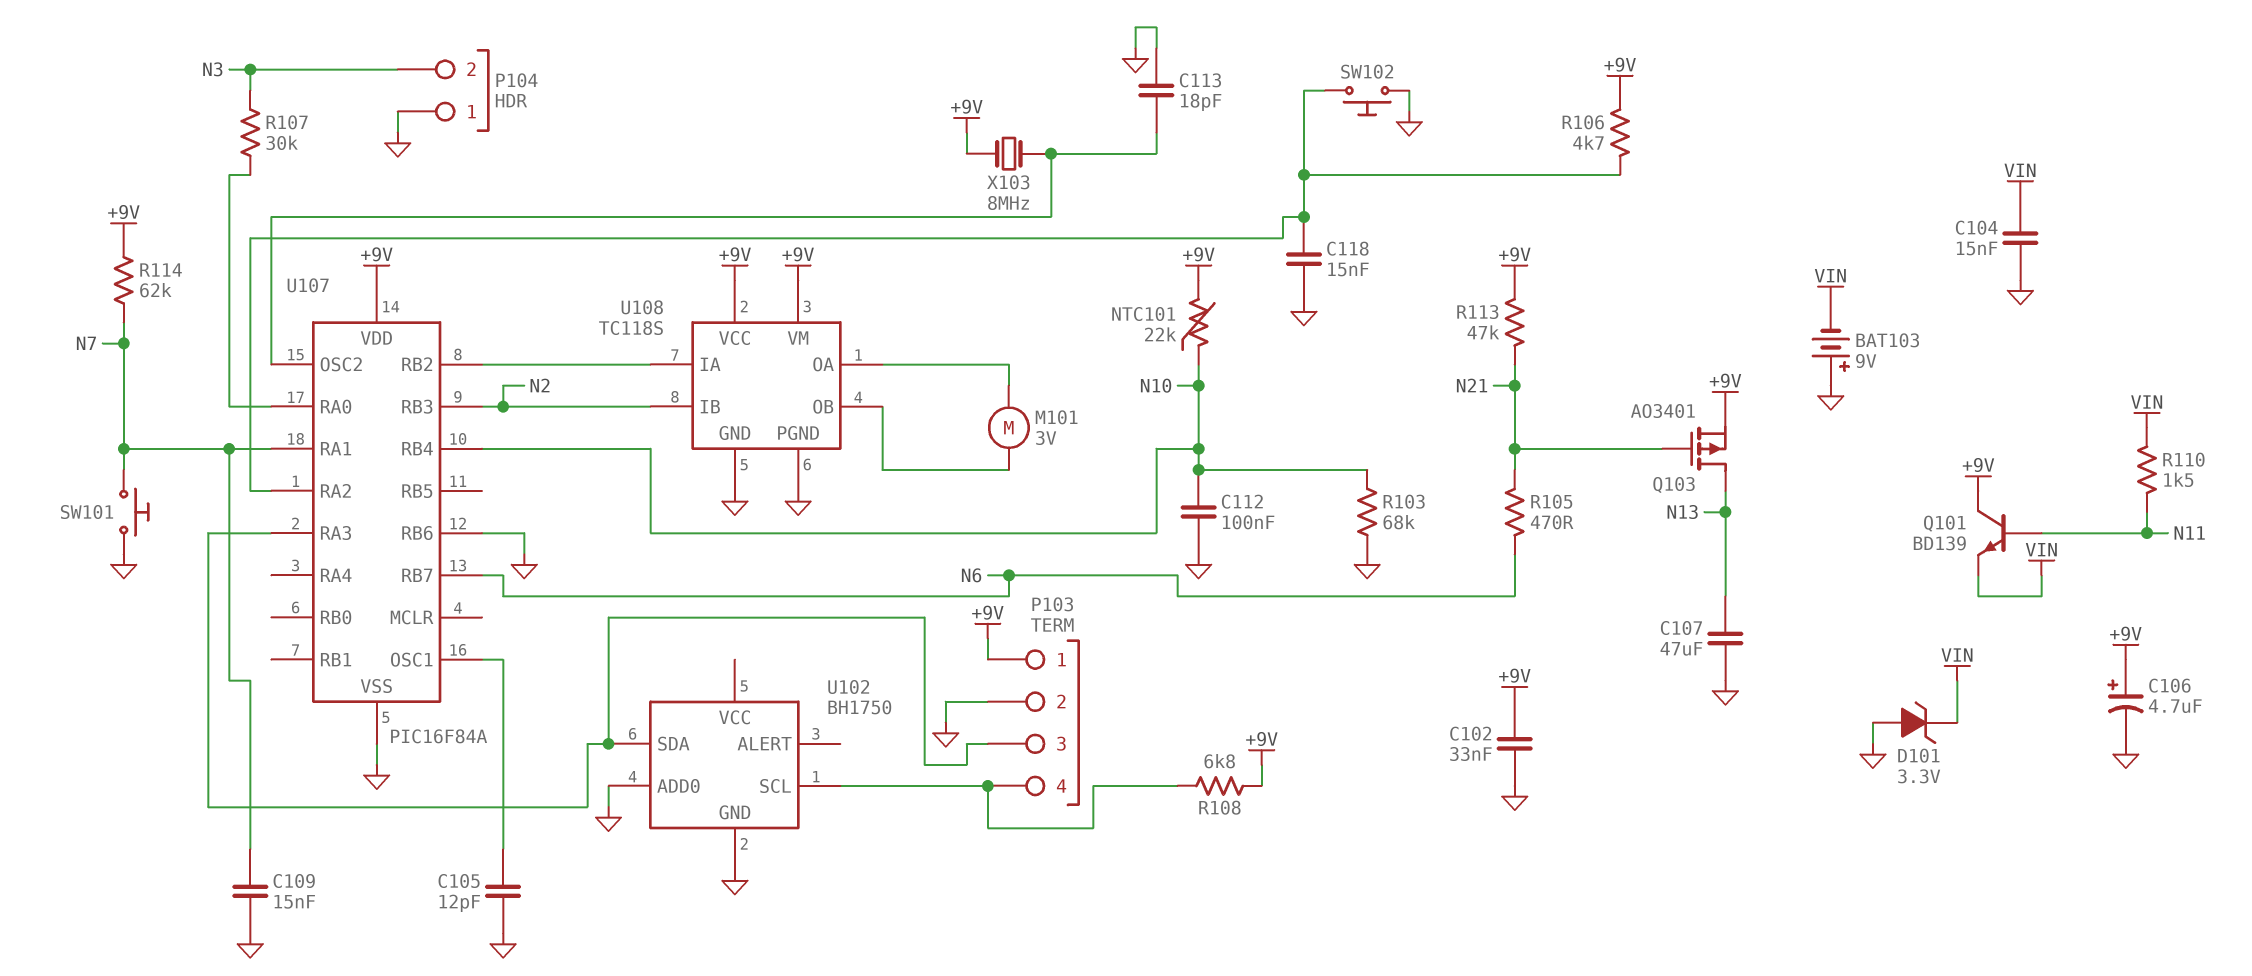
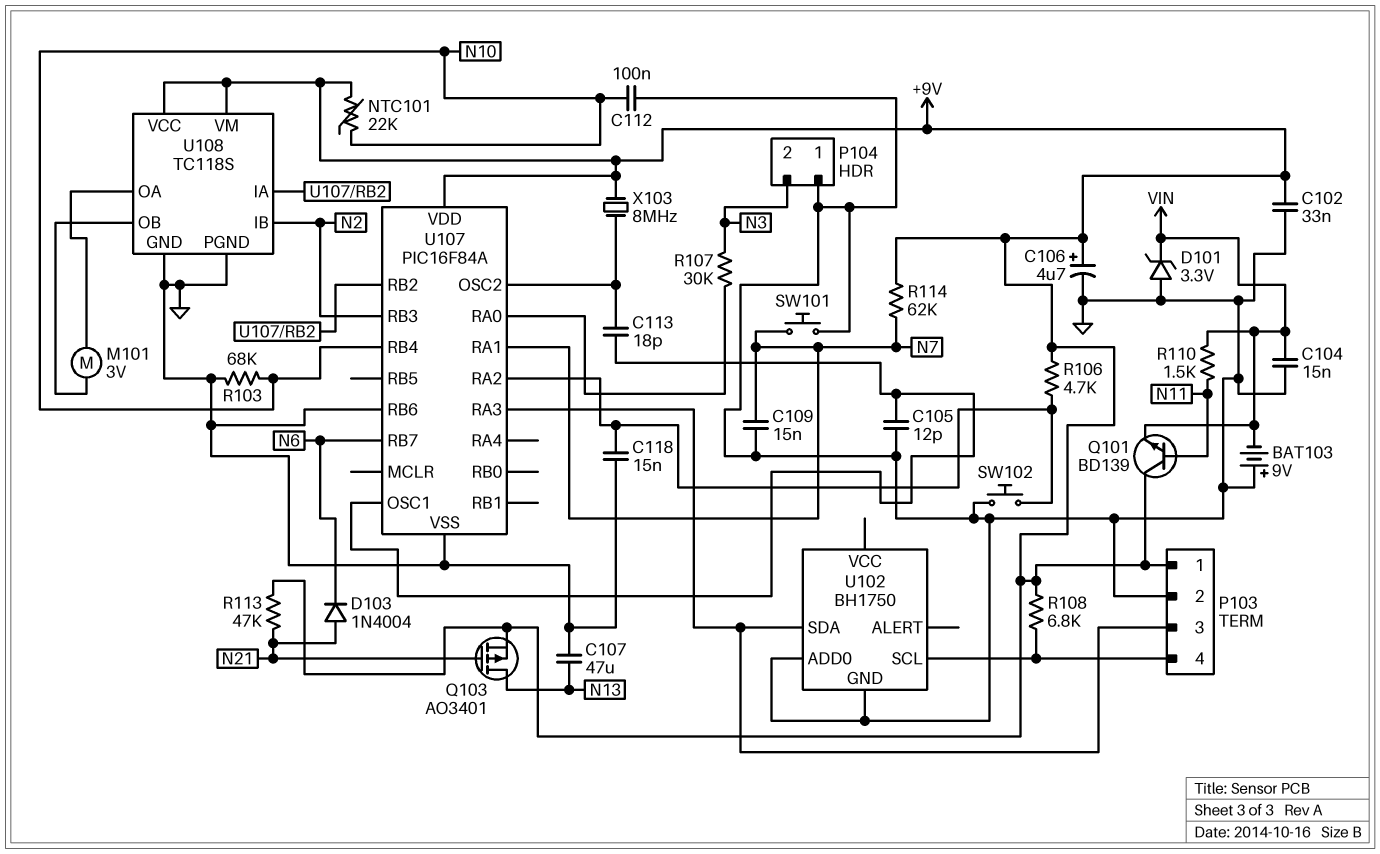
C113: 18pF (GND, U107/OSC2) -> 18pF (U107/OSC1, U107/OSC2)
D103: none -> diode 1N4004 (A N21, K N6)
R105: 470 (N6, N21) -> none

